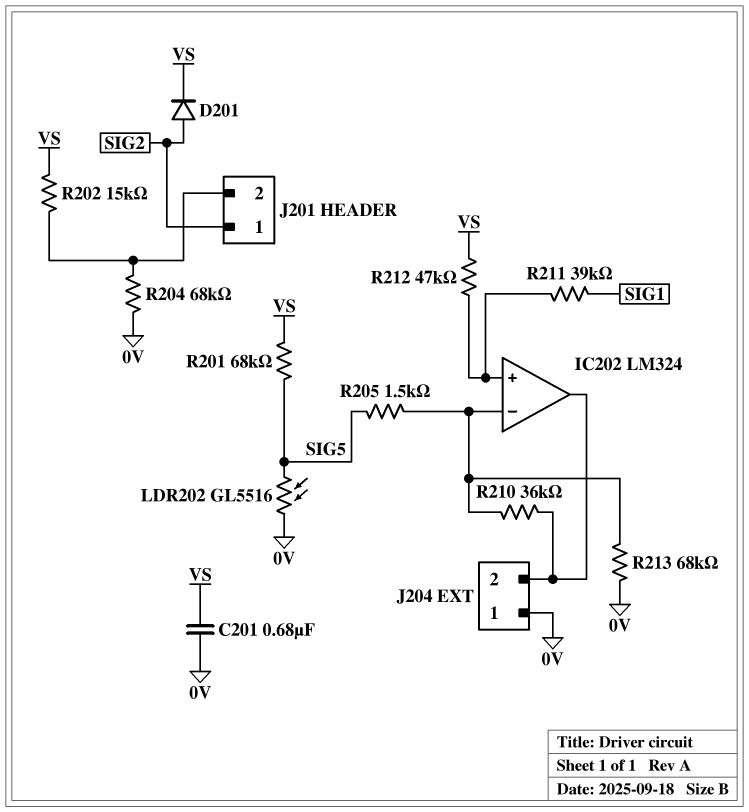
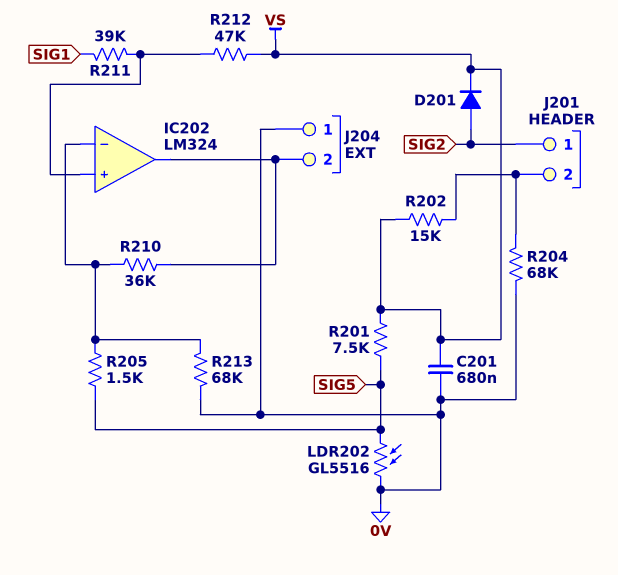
R201: 68k (SIG5, VS) -> 7.5k (SIG5, VS)

